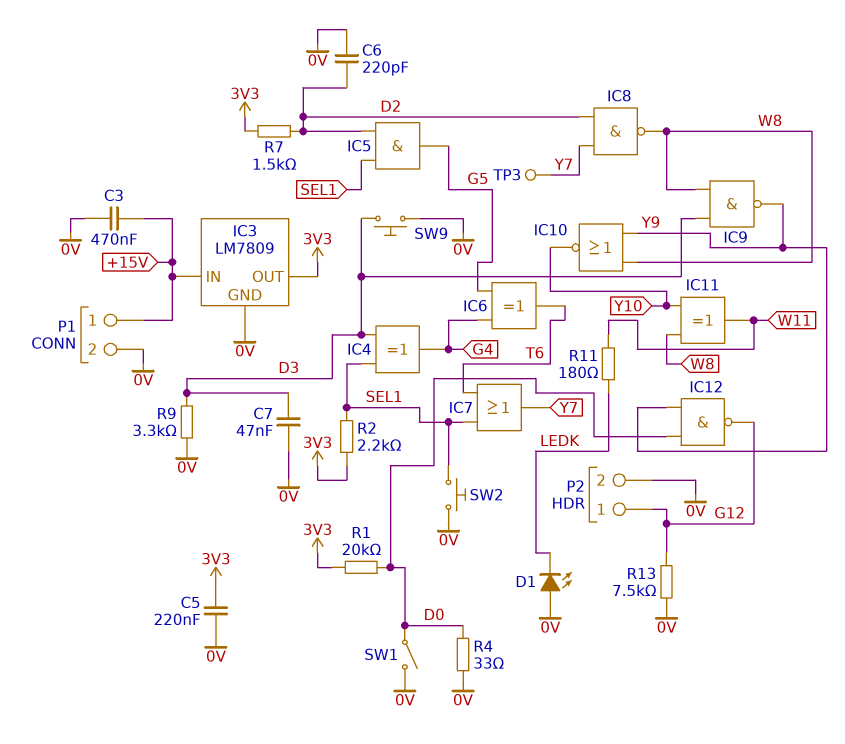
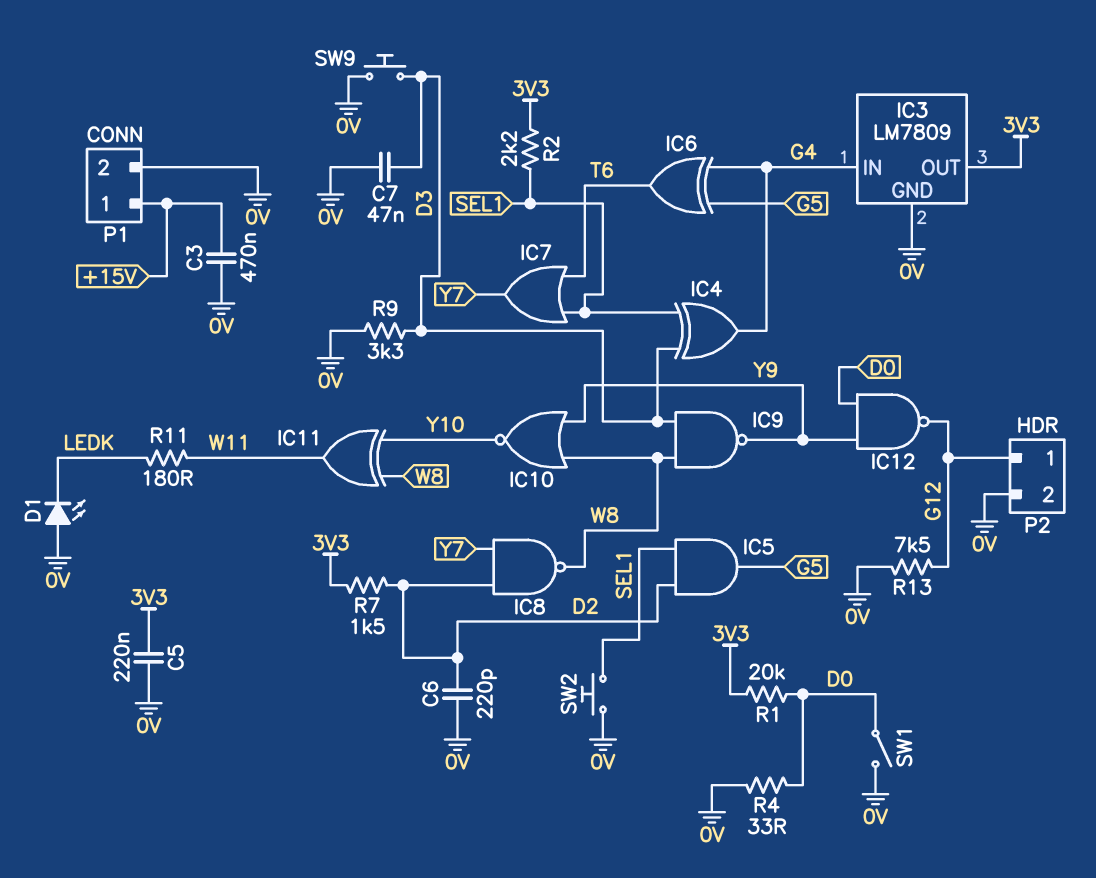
IC3 pin IN: +15V -> G4
TP3: test point (Y7) -> none

